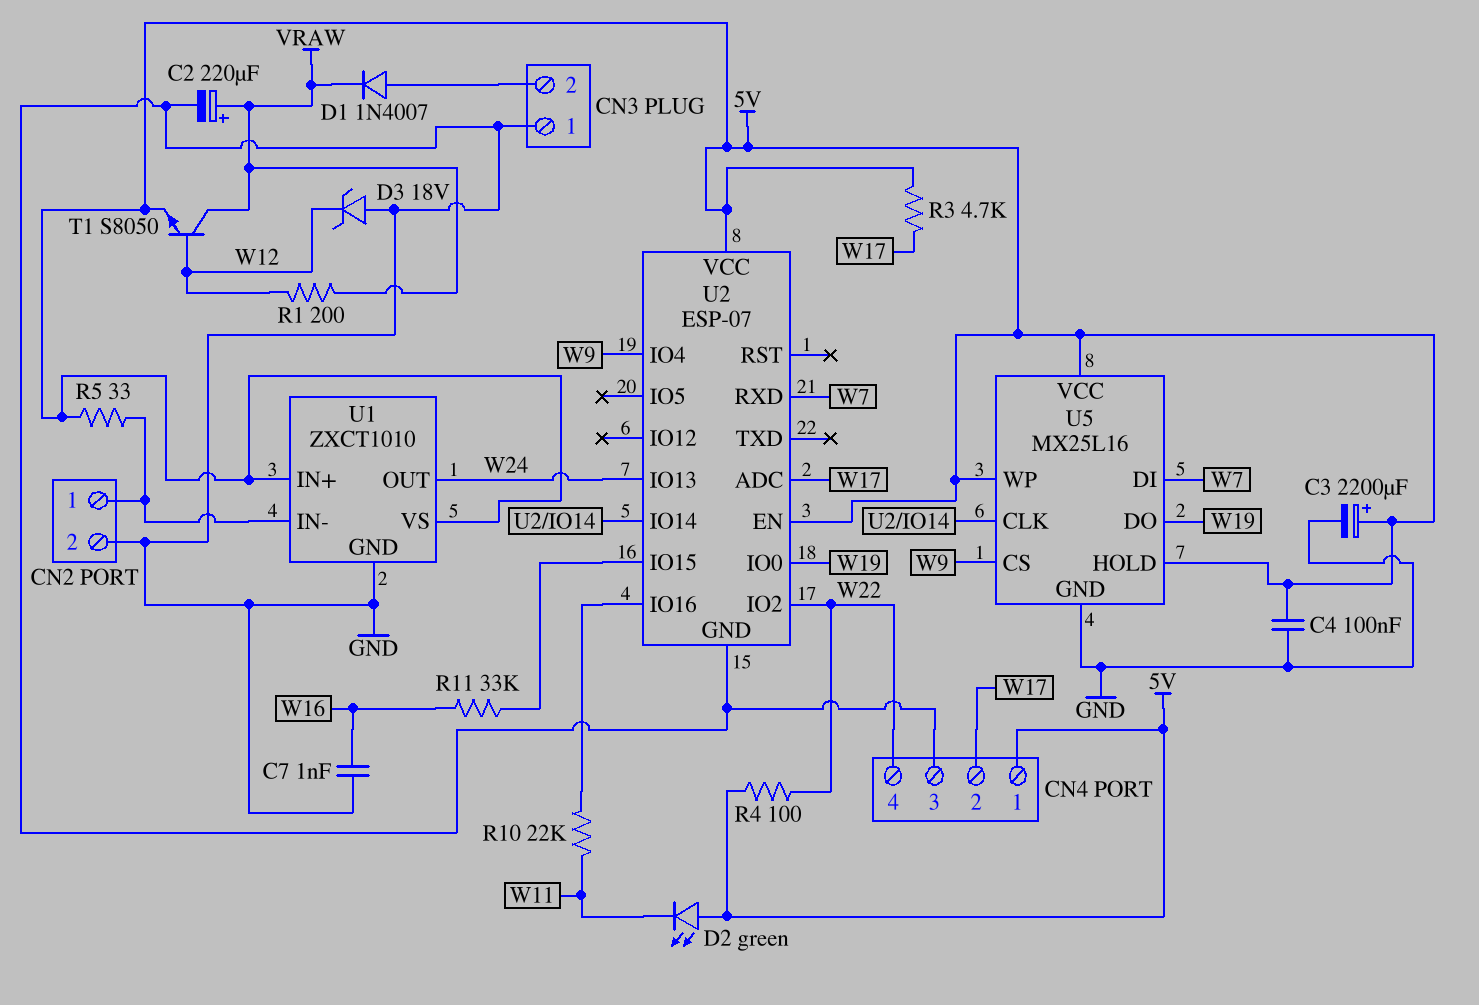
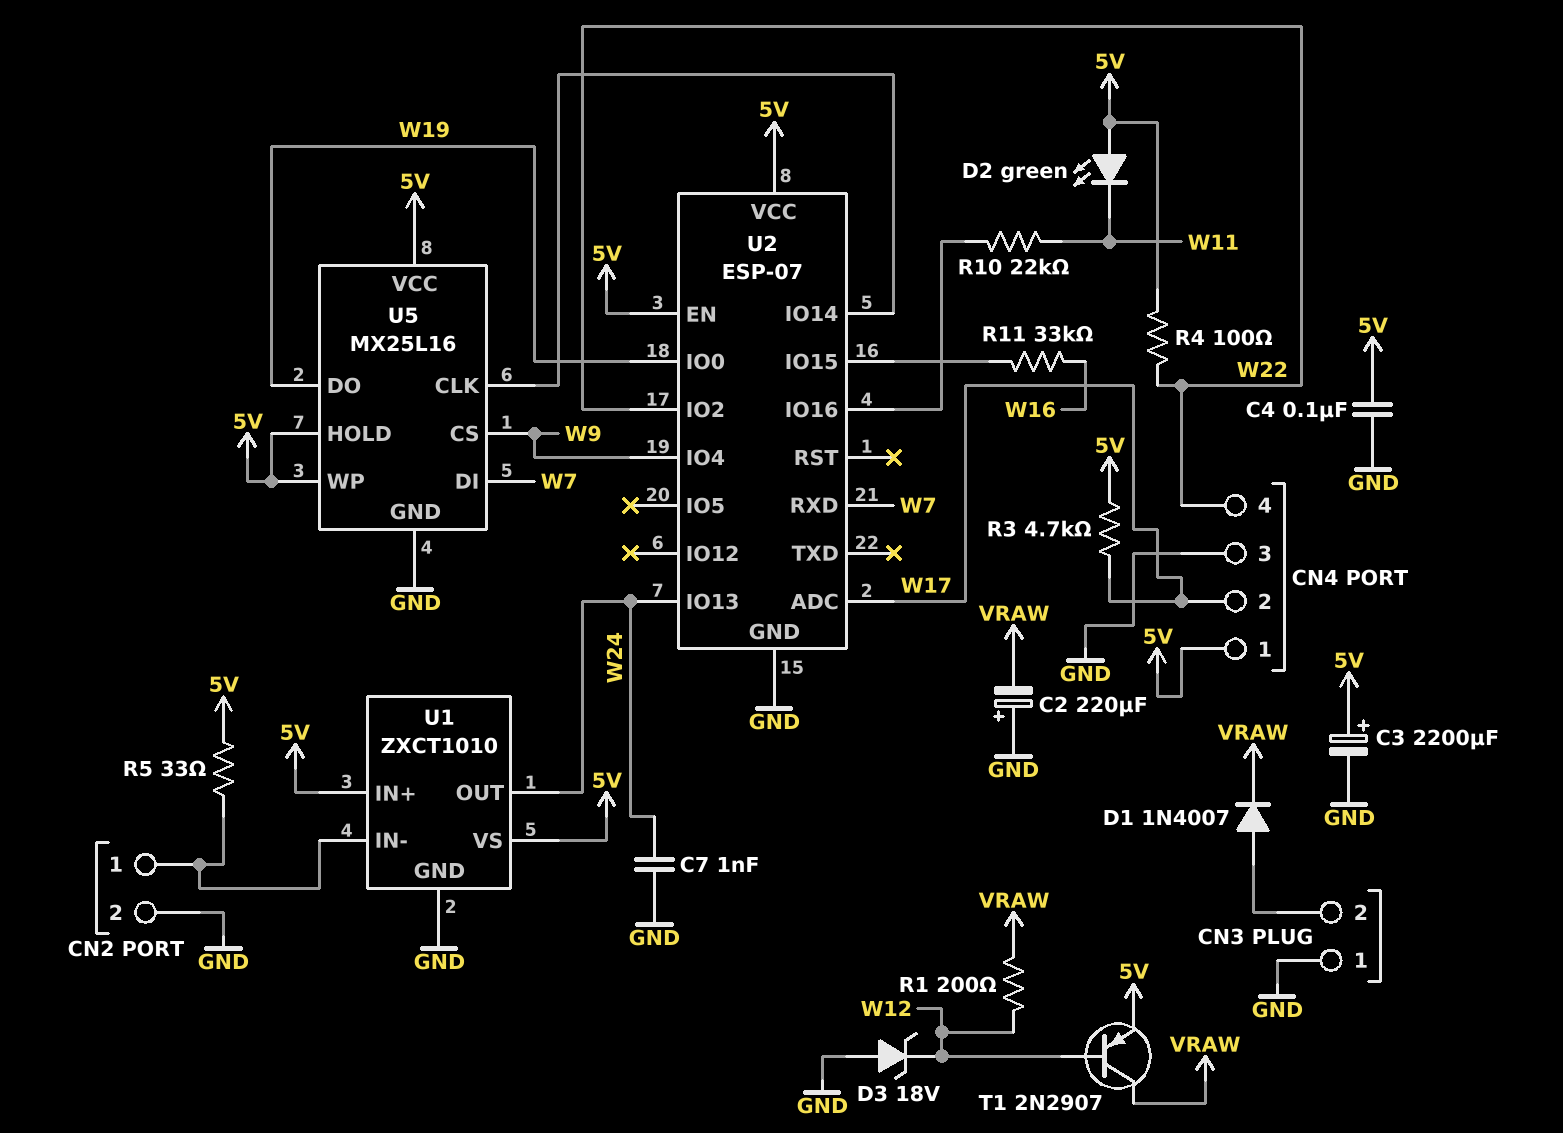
C2: 220uF (plus VRAW, minus GND) -> 220uF (plus GND, minus VRAW)
C7: 1nF (GND, W16) -> 1nF (GND, W24)
T1: NPN S8050 (B W12, C VRAW, E 5V) -> PNP 2N2907 (B W12, C VRAW, E 5V)

